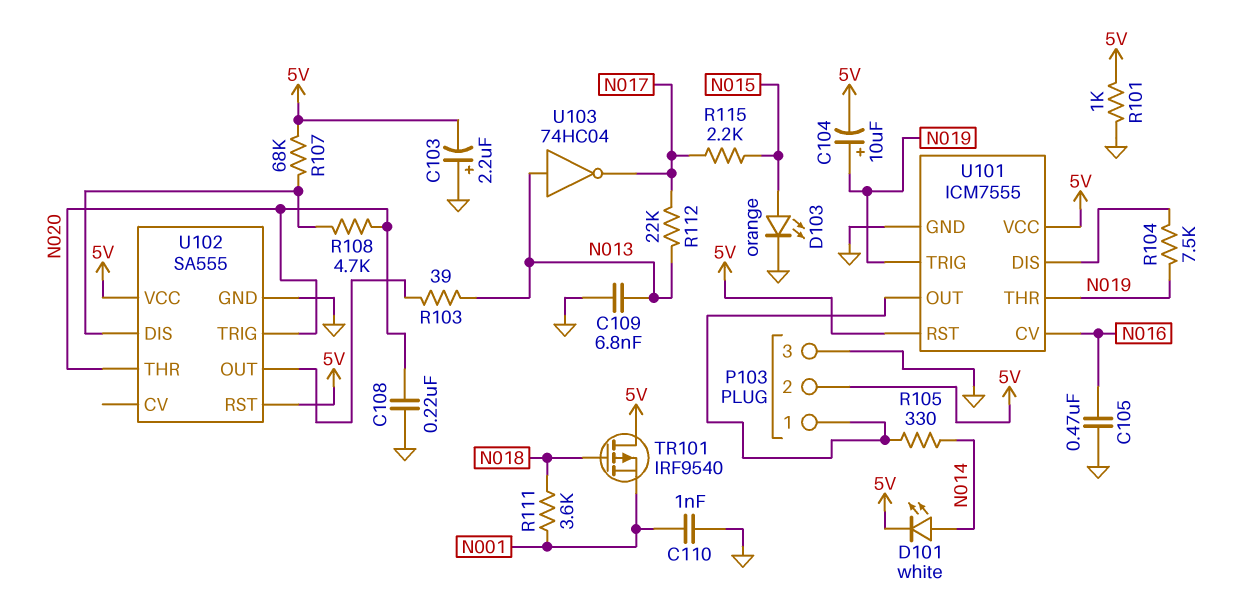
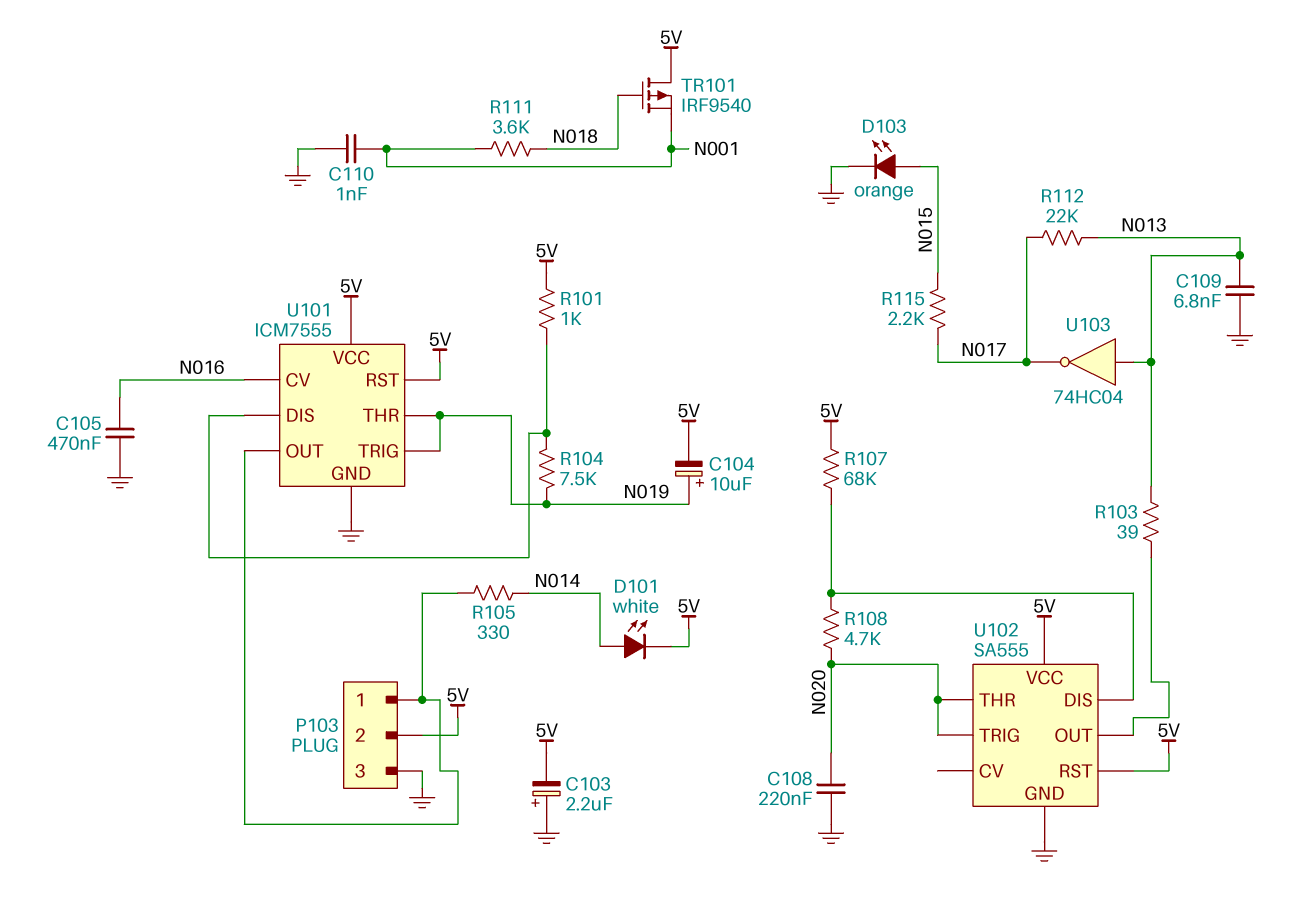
R101: 1k (5V, GND) -> 1k (5V, U101/DIS)

